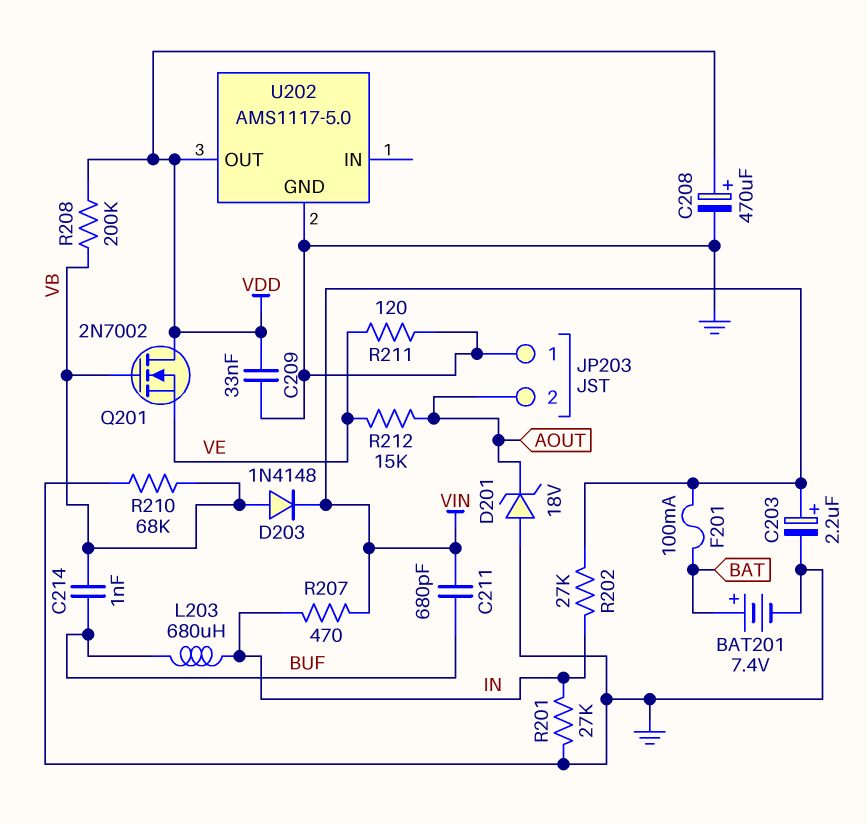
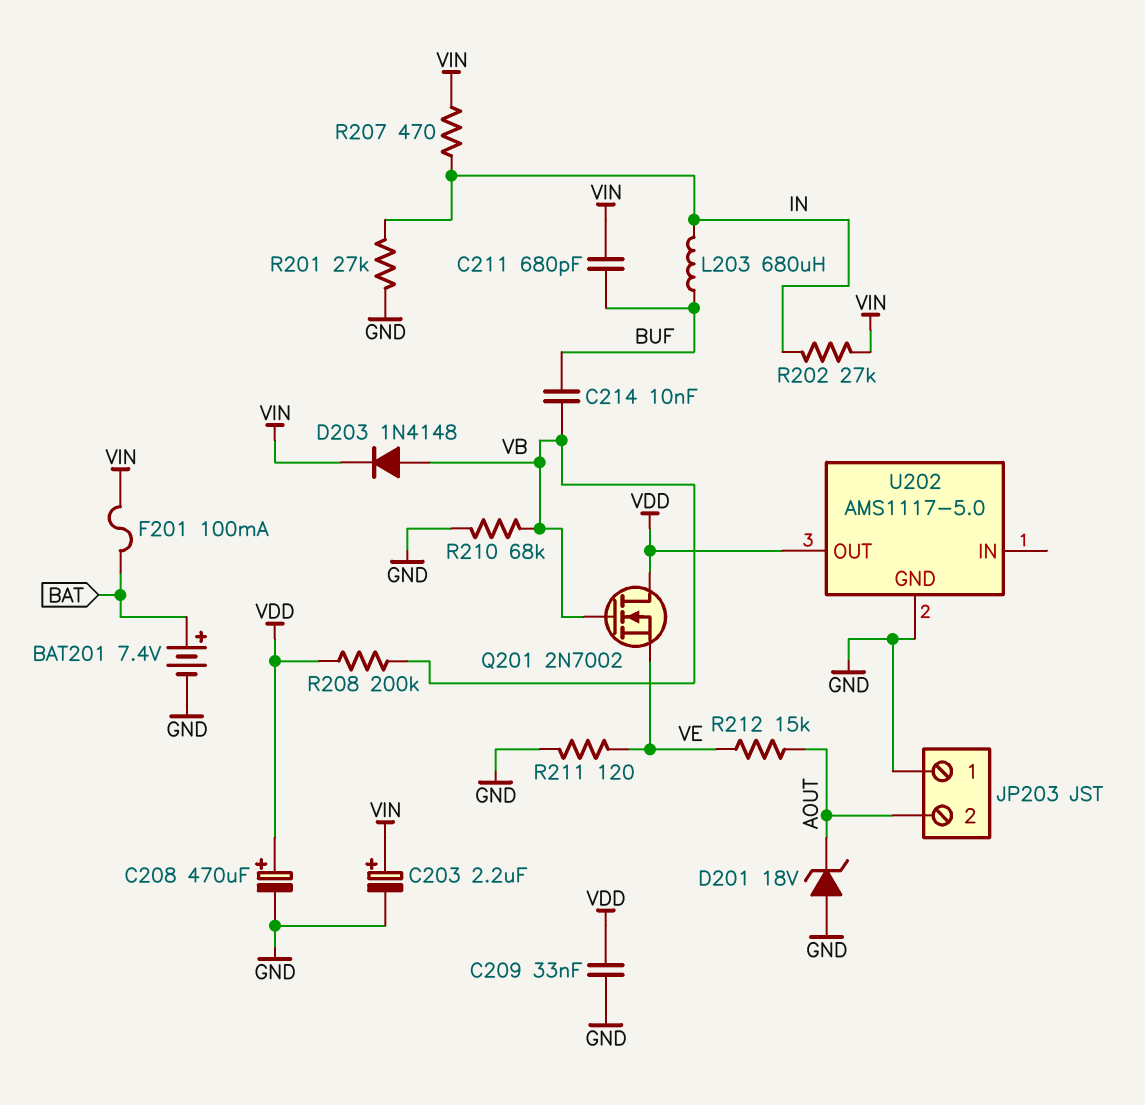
C214: 1nF (BUF, VB) -> 10nF (BUF, VB)

